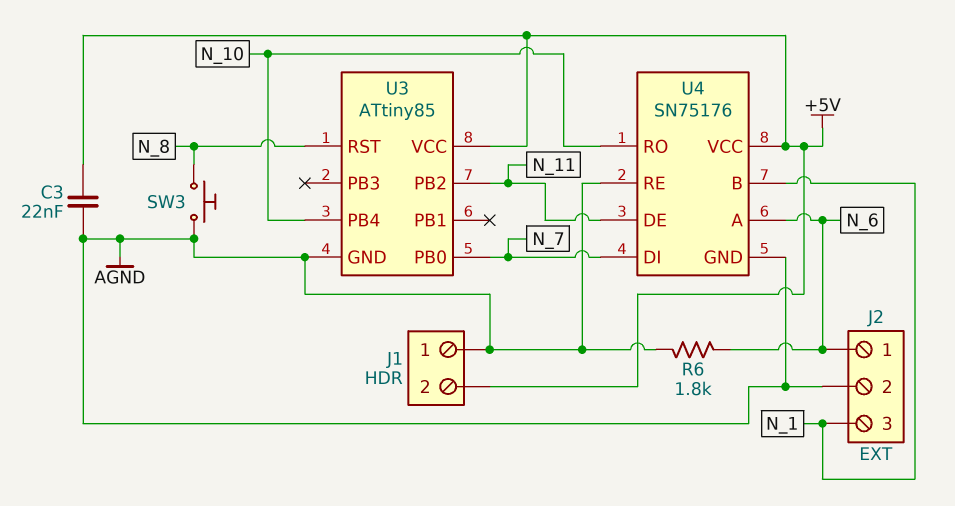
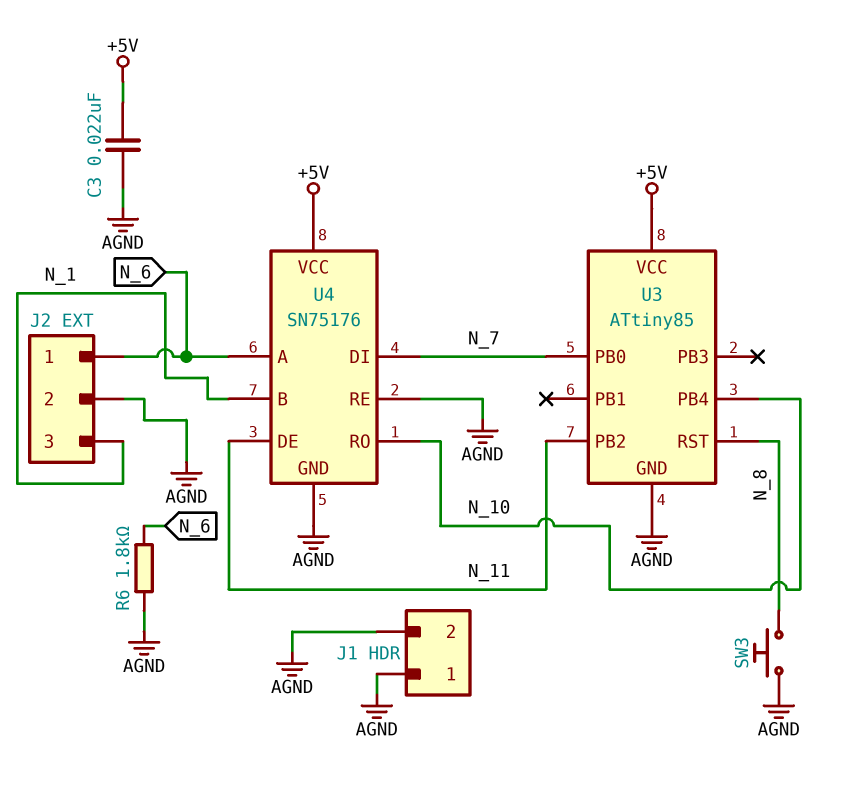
J1 pin 2: +5V -> AGND

